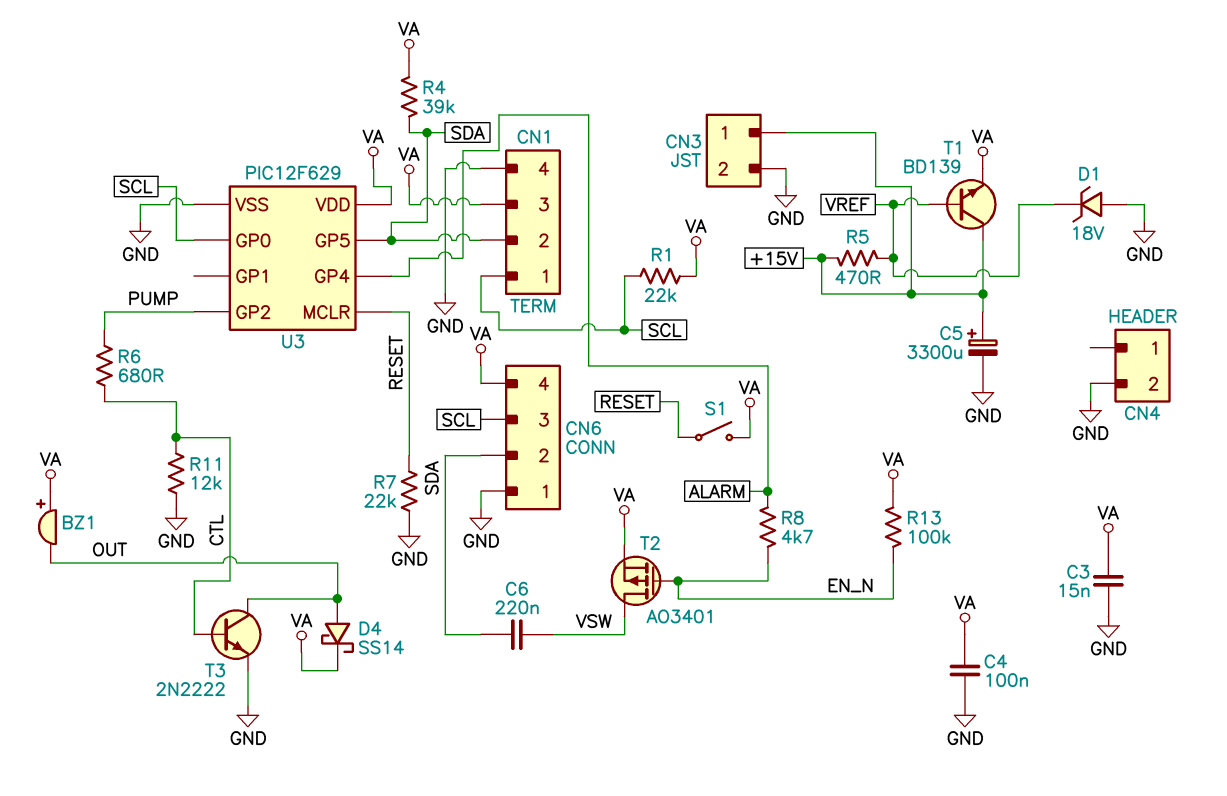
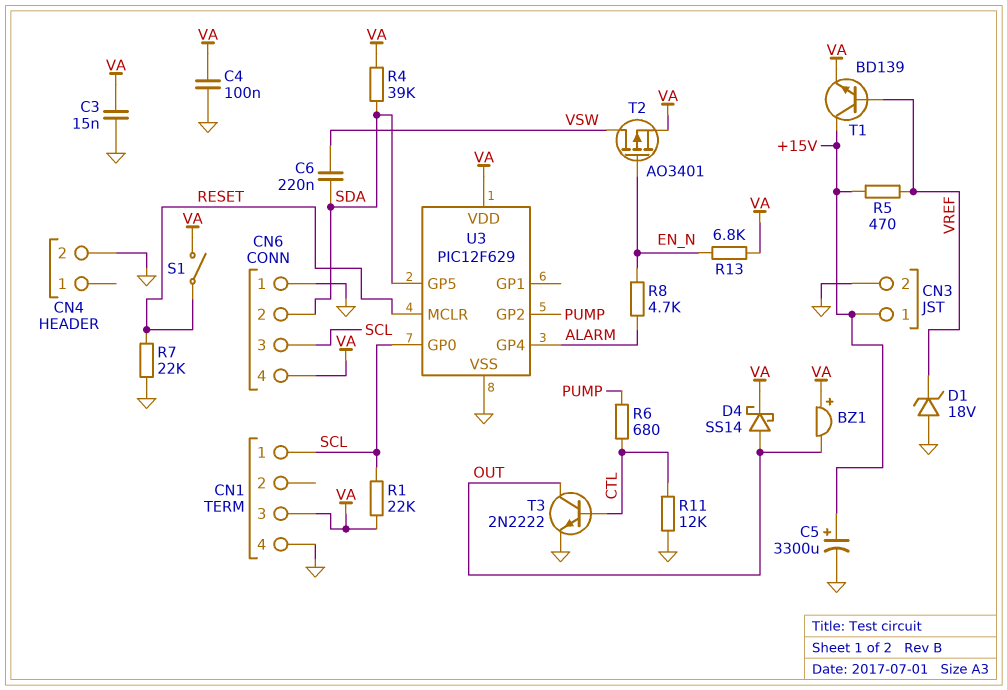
CN1 pin 2: SDA -> none
R13: 100k (EN_N, VA) -> 6.8k (EN_N, VA)

